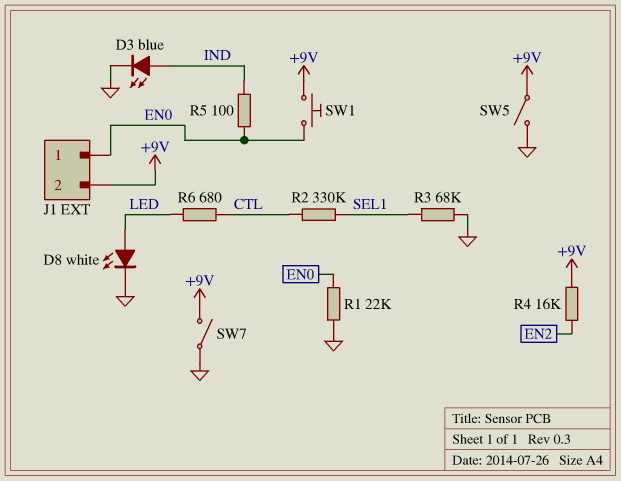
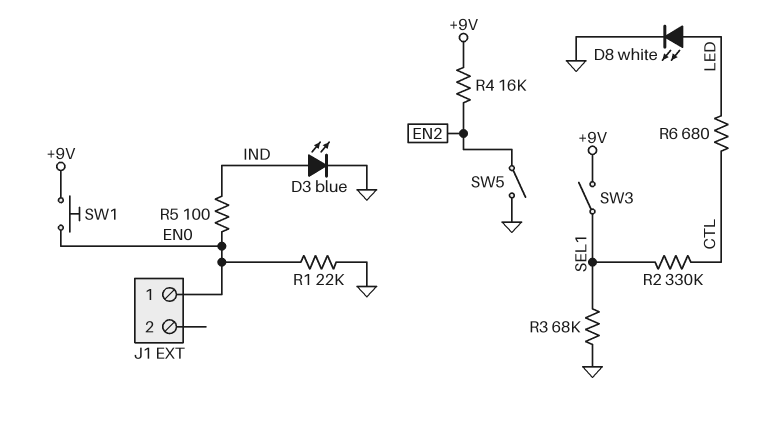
J1 pin 2: +9V -> none
SW3: none -> switch (+9V, SEL1)
SW5: switch (+9V, GND) -> switch (EN2, GND)
SW7: switch (+9V, GND) -> none

